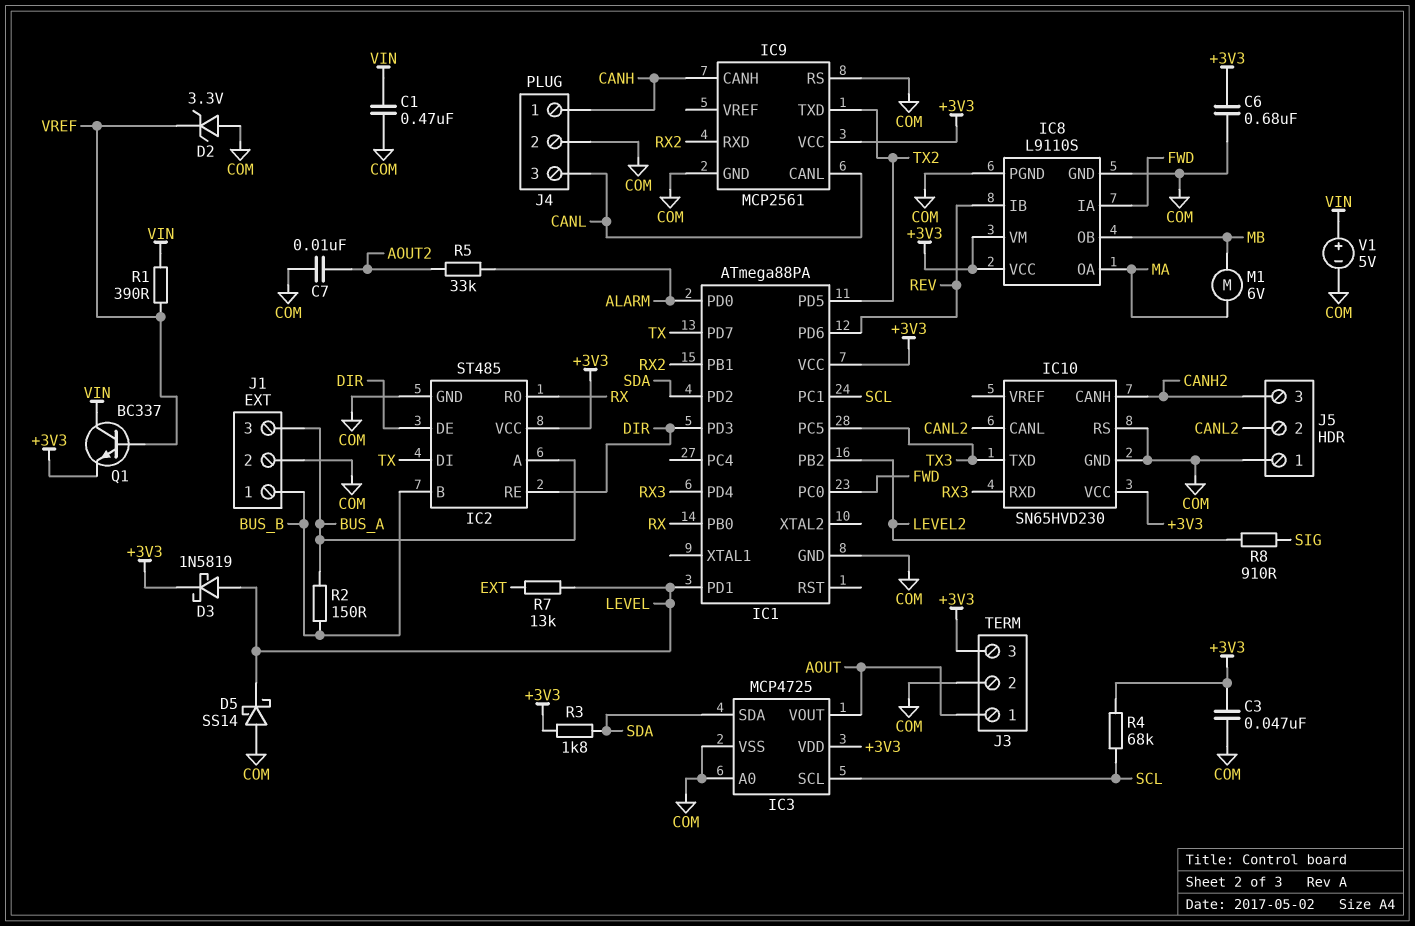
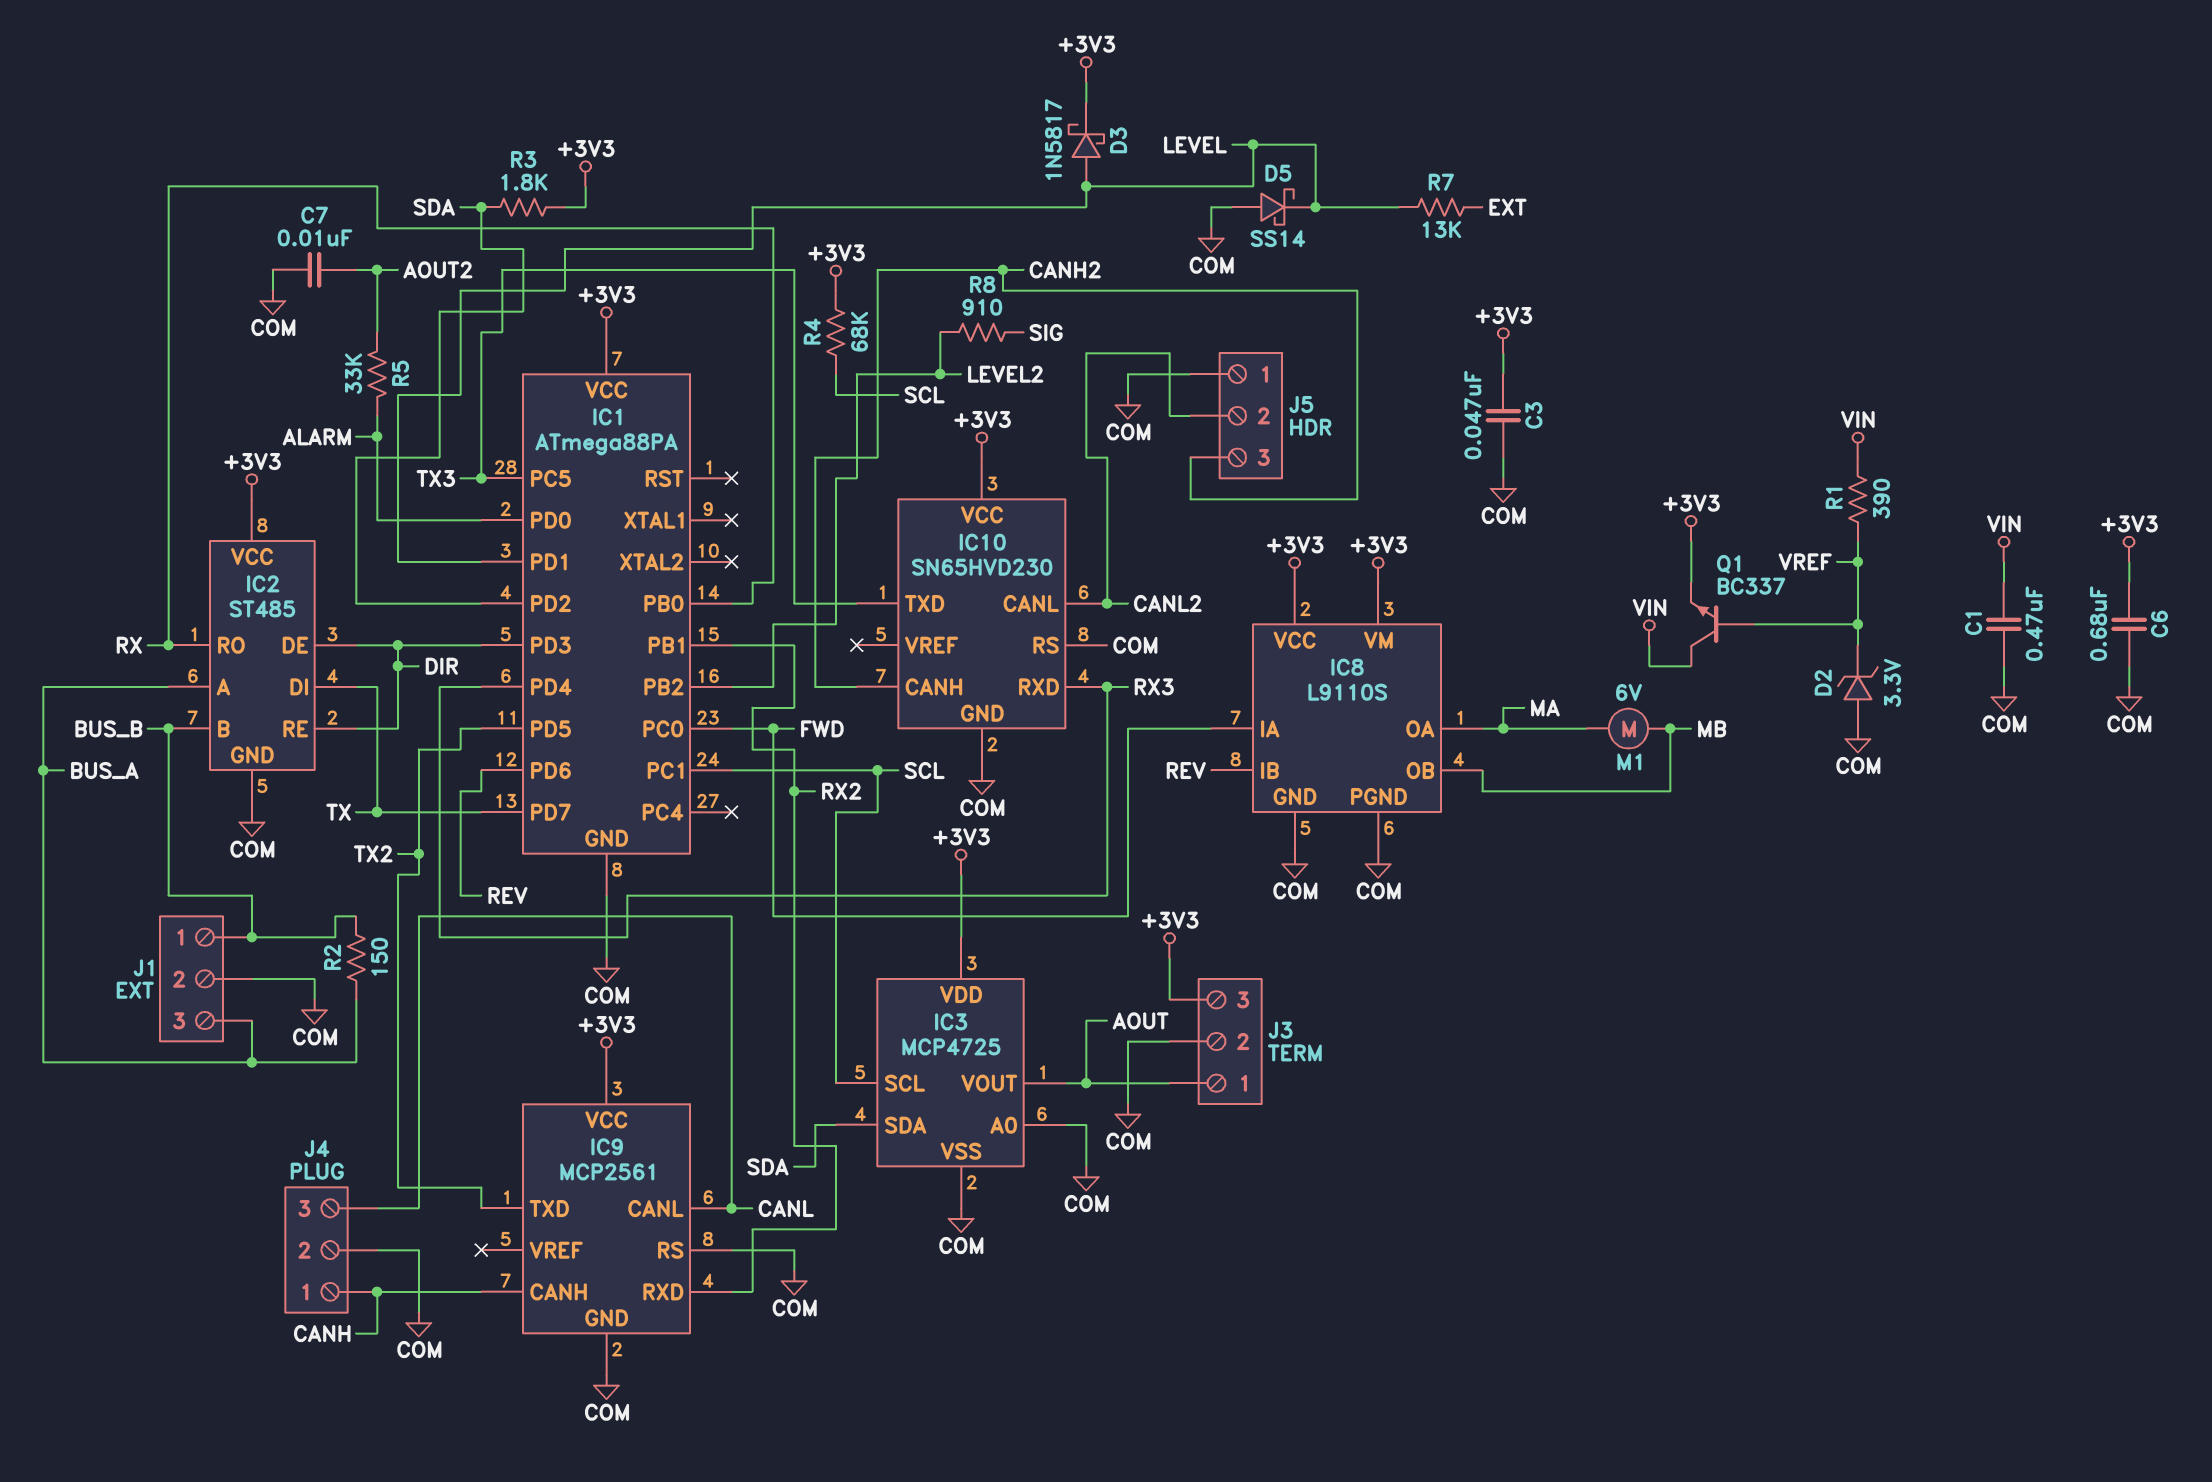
D3: schottky 1N5819 (A LEVEL, K +3V3) -> schottky 1N5817 (A LEVEL, K +3V3)
V1: 5V (plus VIN, minus COM) -> none

